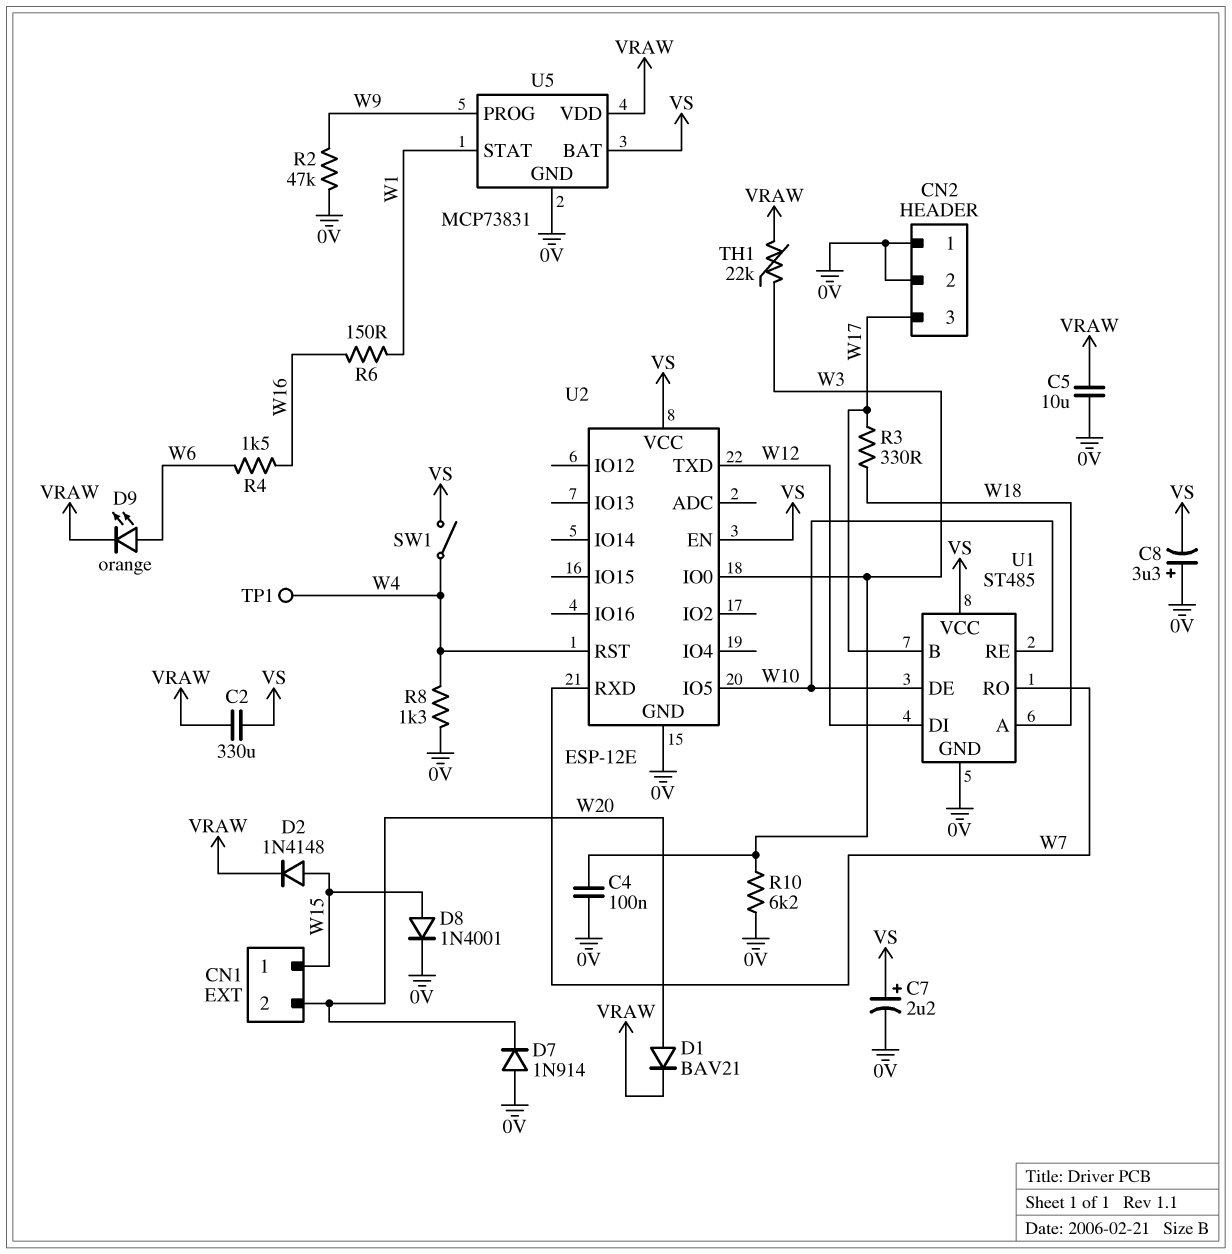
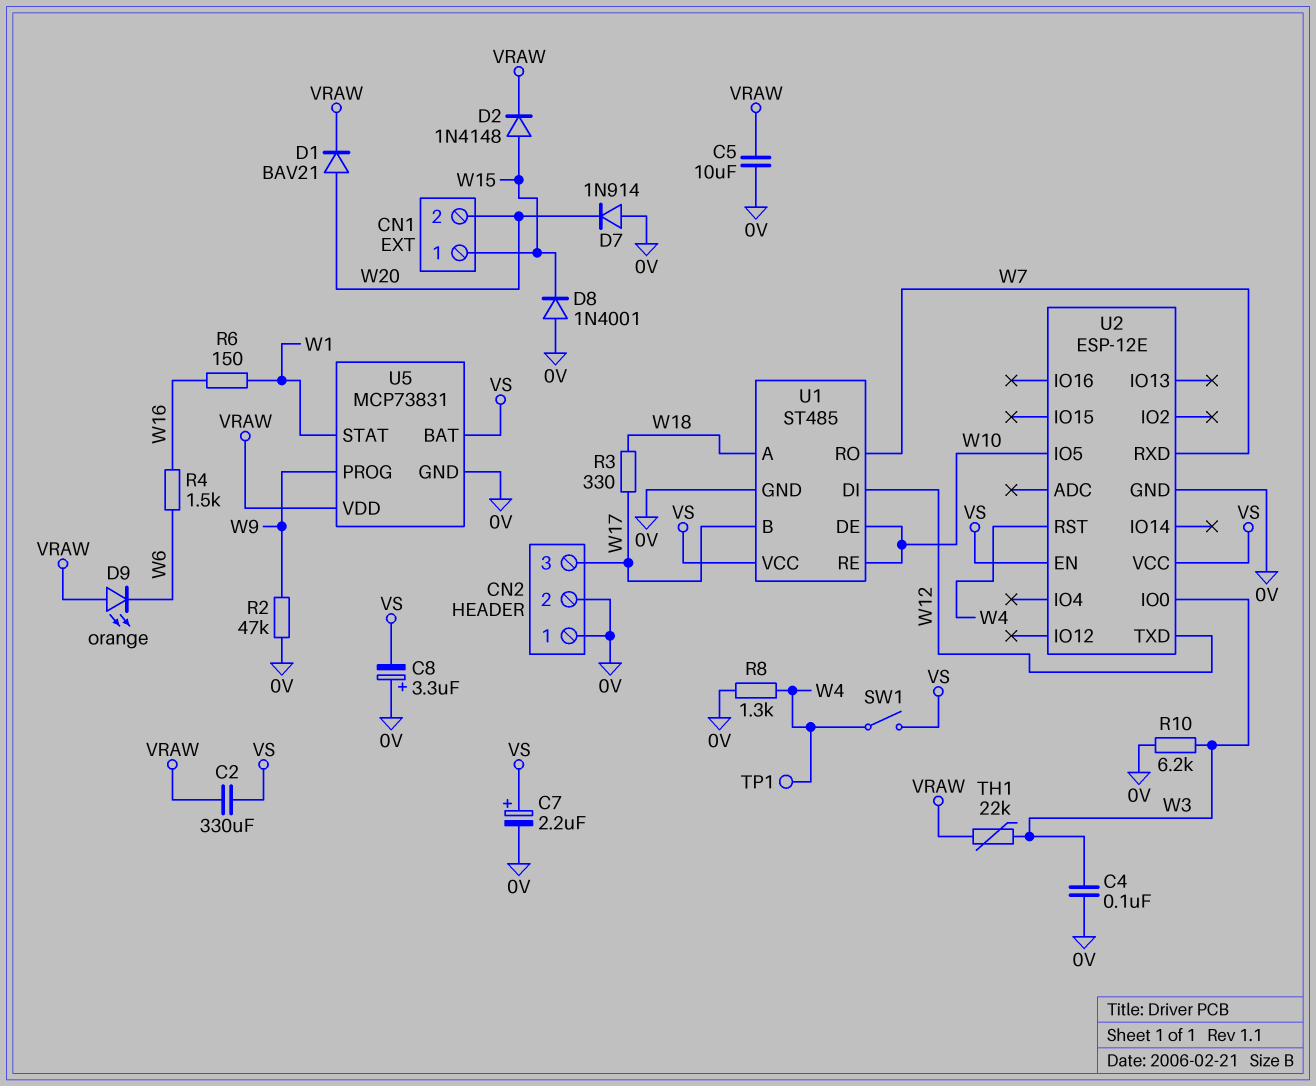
D8: diode 1N4001 (A W15, K 0V) -> diode 1N4001 (A 0V, K W15)
D9: LED orange (A W6, K VRAW) -> LED orange (A VRAW, K W6)

